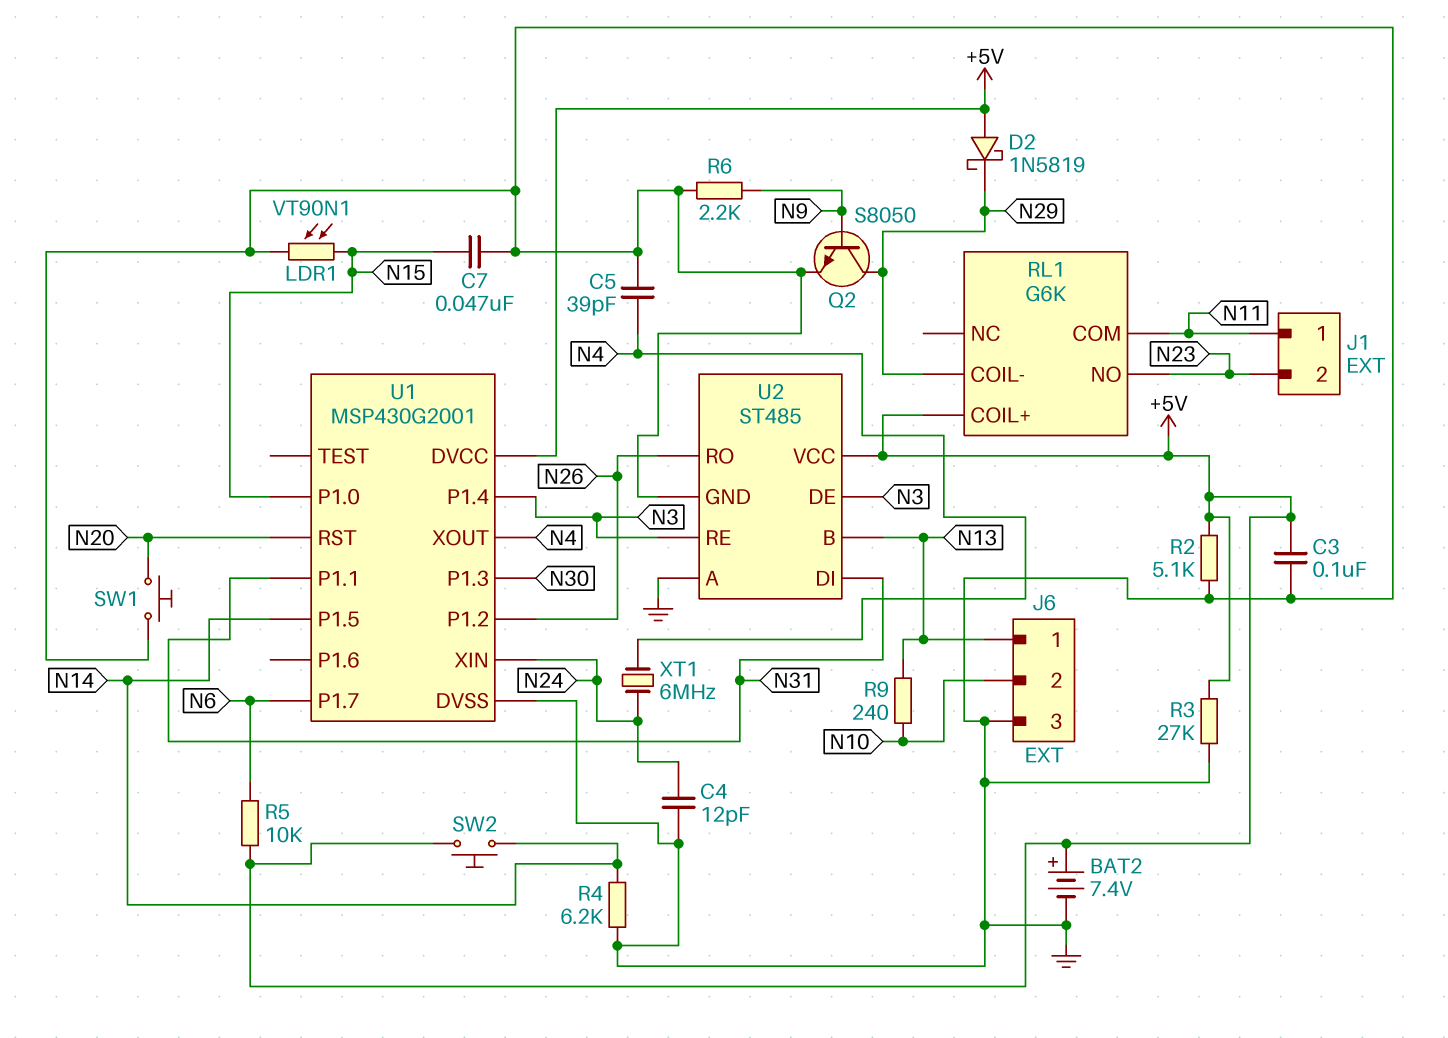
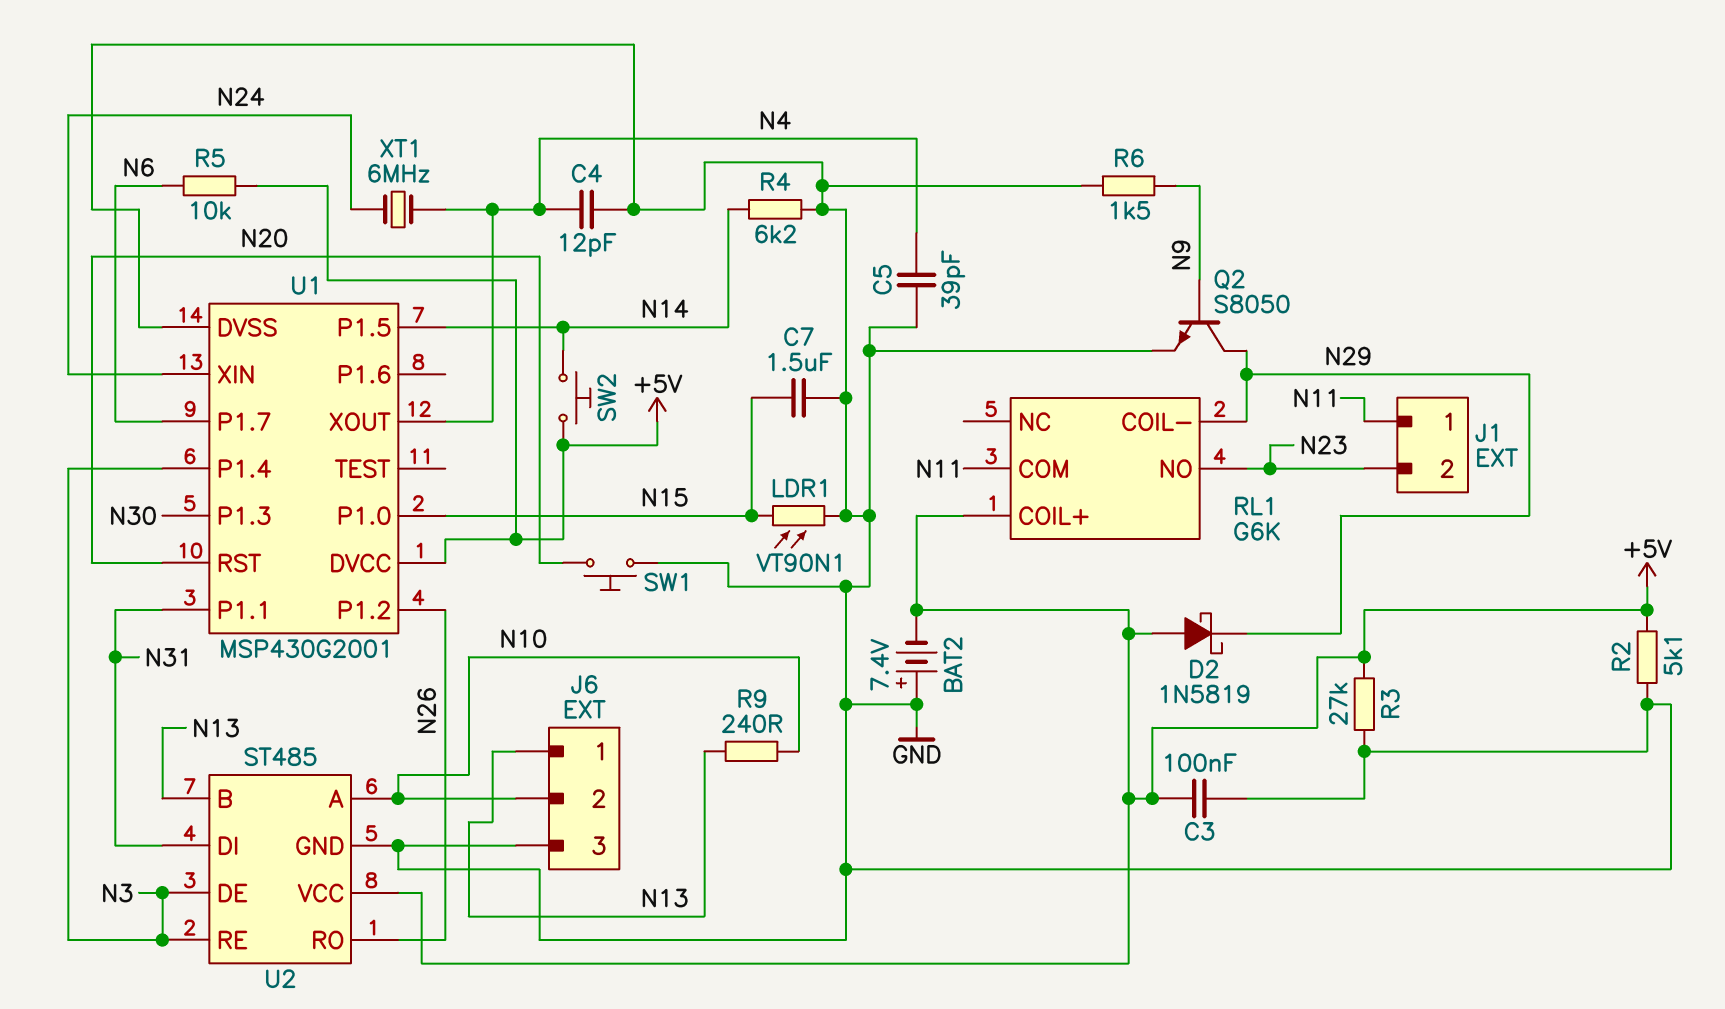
BAT2: 7.4V (plus +5V, minus GND) -> 7.4V (plus GND, minus +5V)
C4: 12pF (GND, N24) -> 12pF (GND, N4)
C7: 47nF (GND, N15) -> 1.5uF (GND, N15)
R6: 2.2k (GND, N9) -> 1.5k (GND, N9)
U2 pin A: GND -> N10

